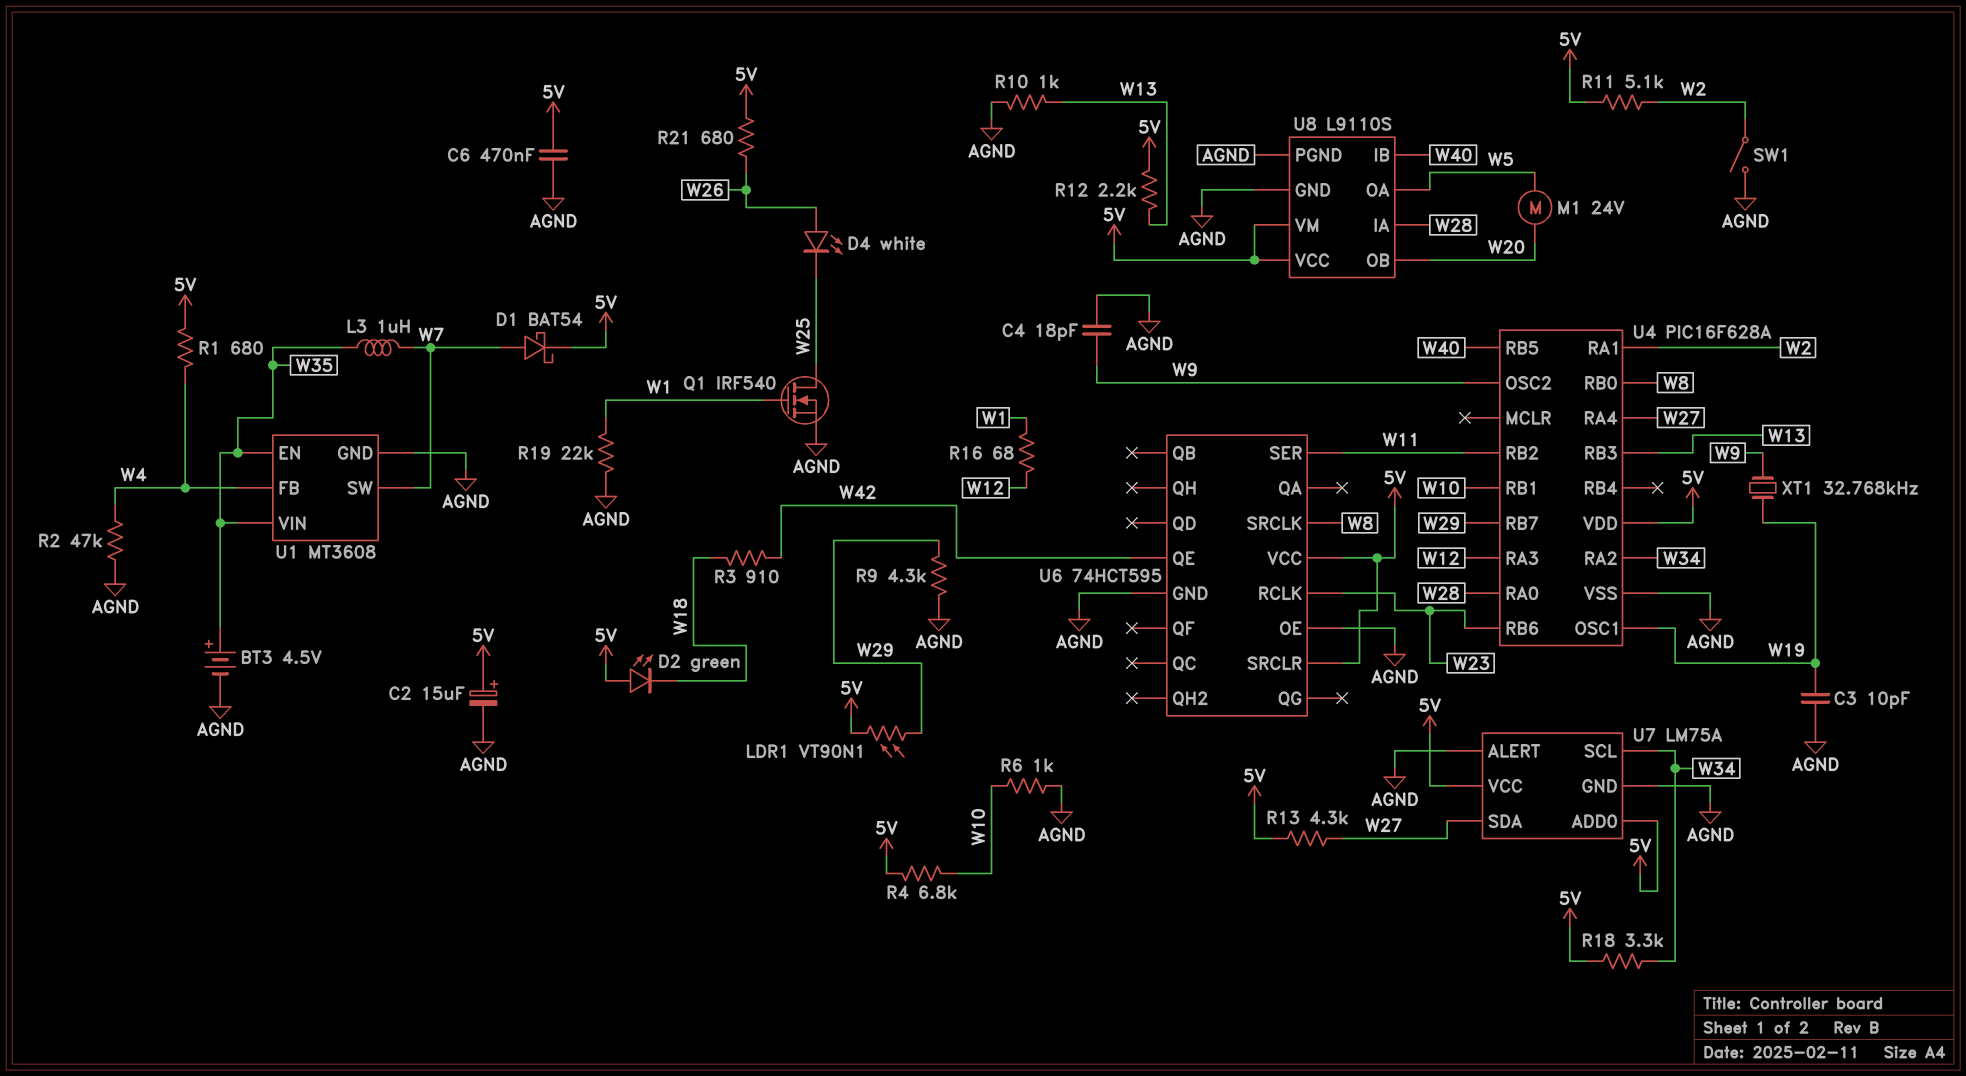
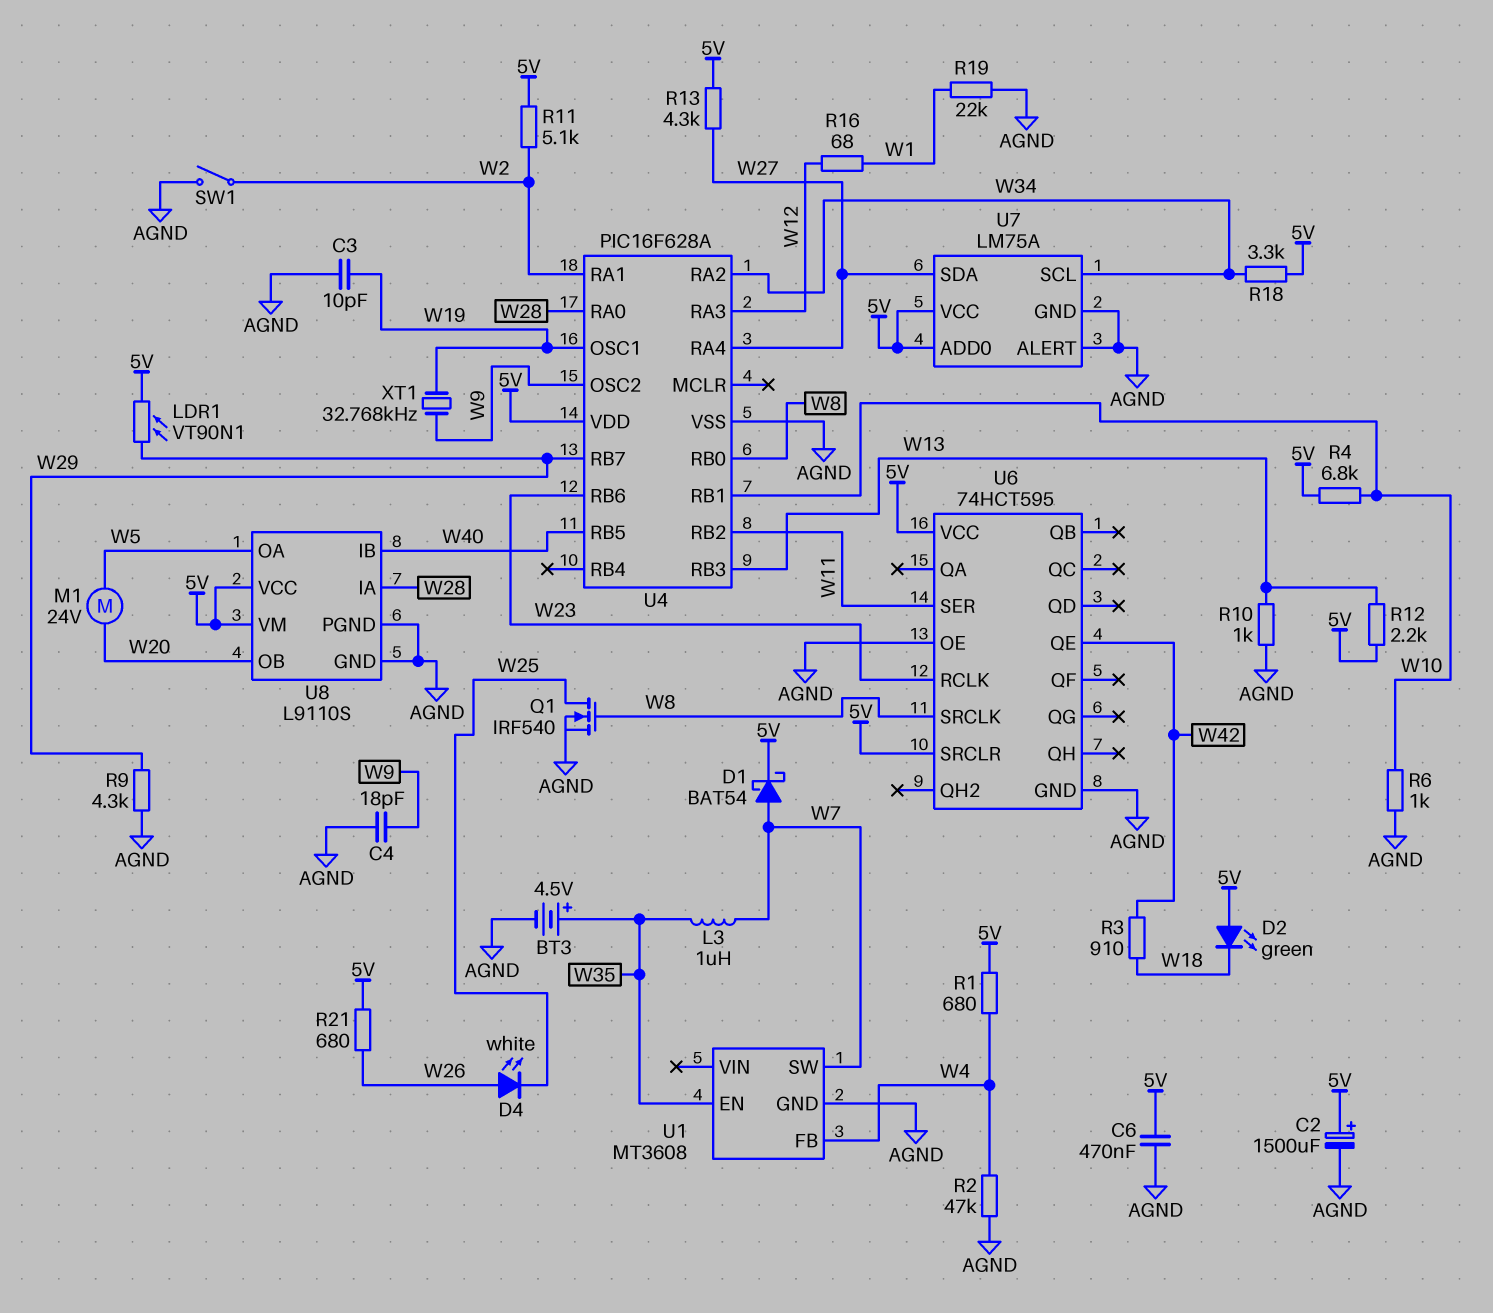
C2: 15uF (plus 5V, minus AGND) -> 1500uF (plus 5V, minus AGND)
Q1: NMOS IRF540 (G W1, D W25, S AGND) -> NMOS IRF540 (G W8, D W25, S AGND)
U1 pin VIN: W35 -> none

